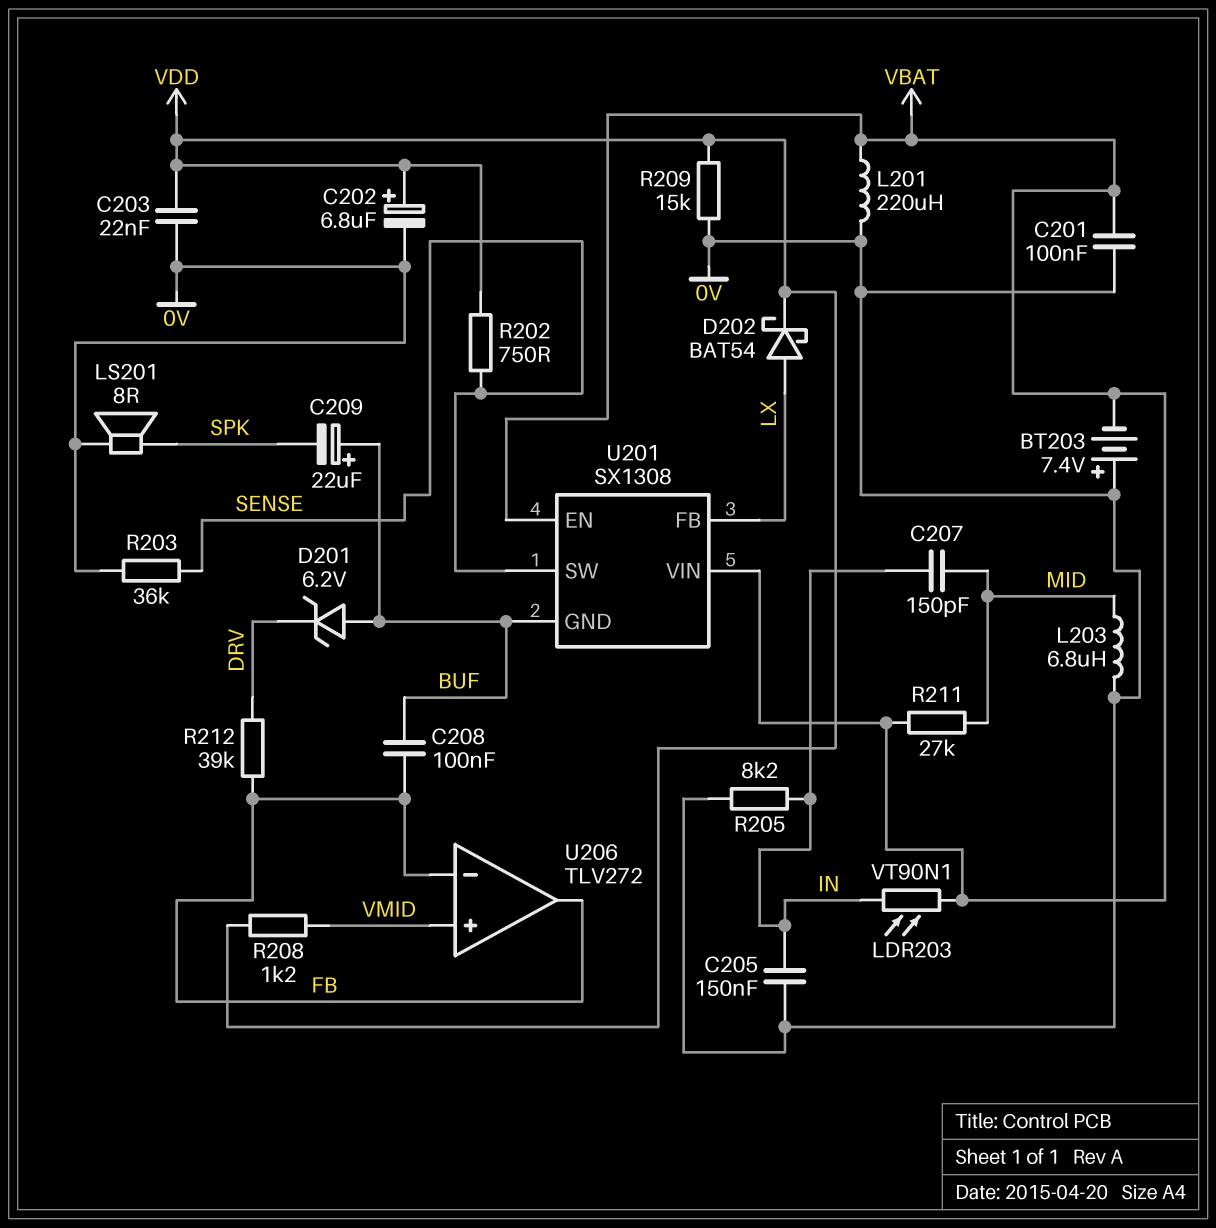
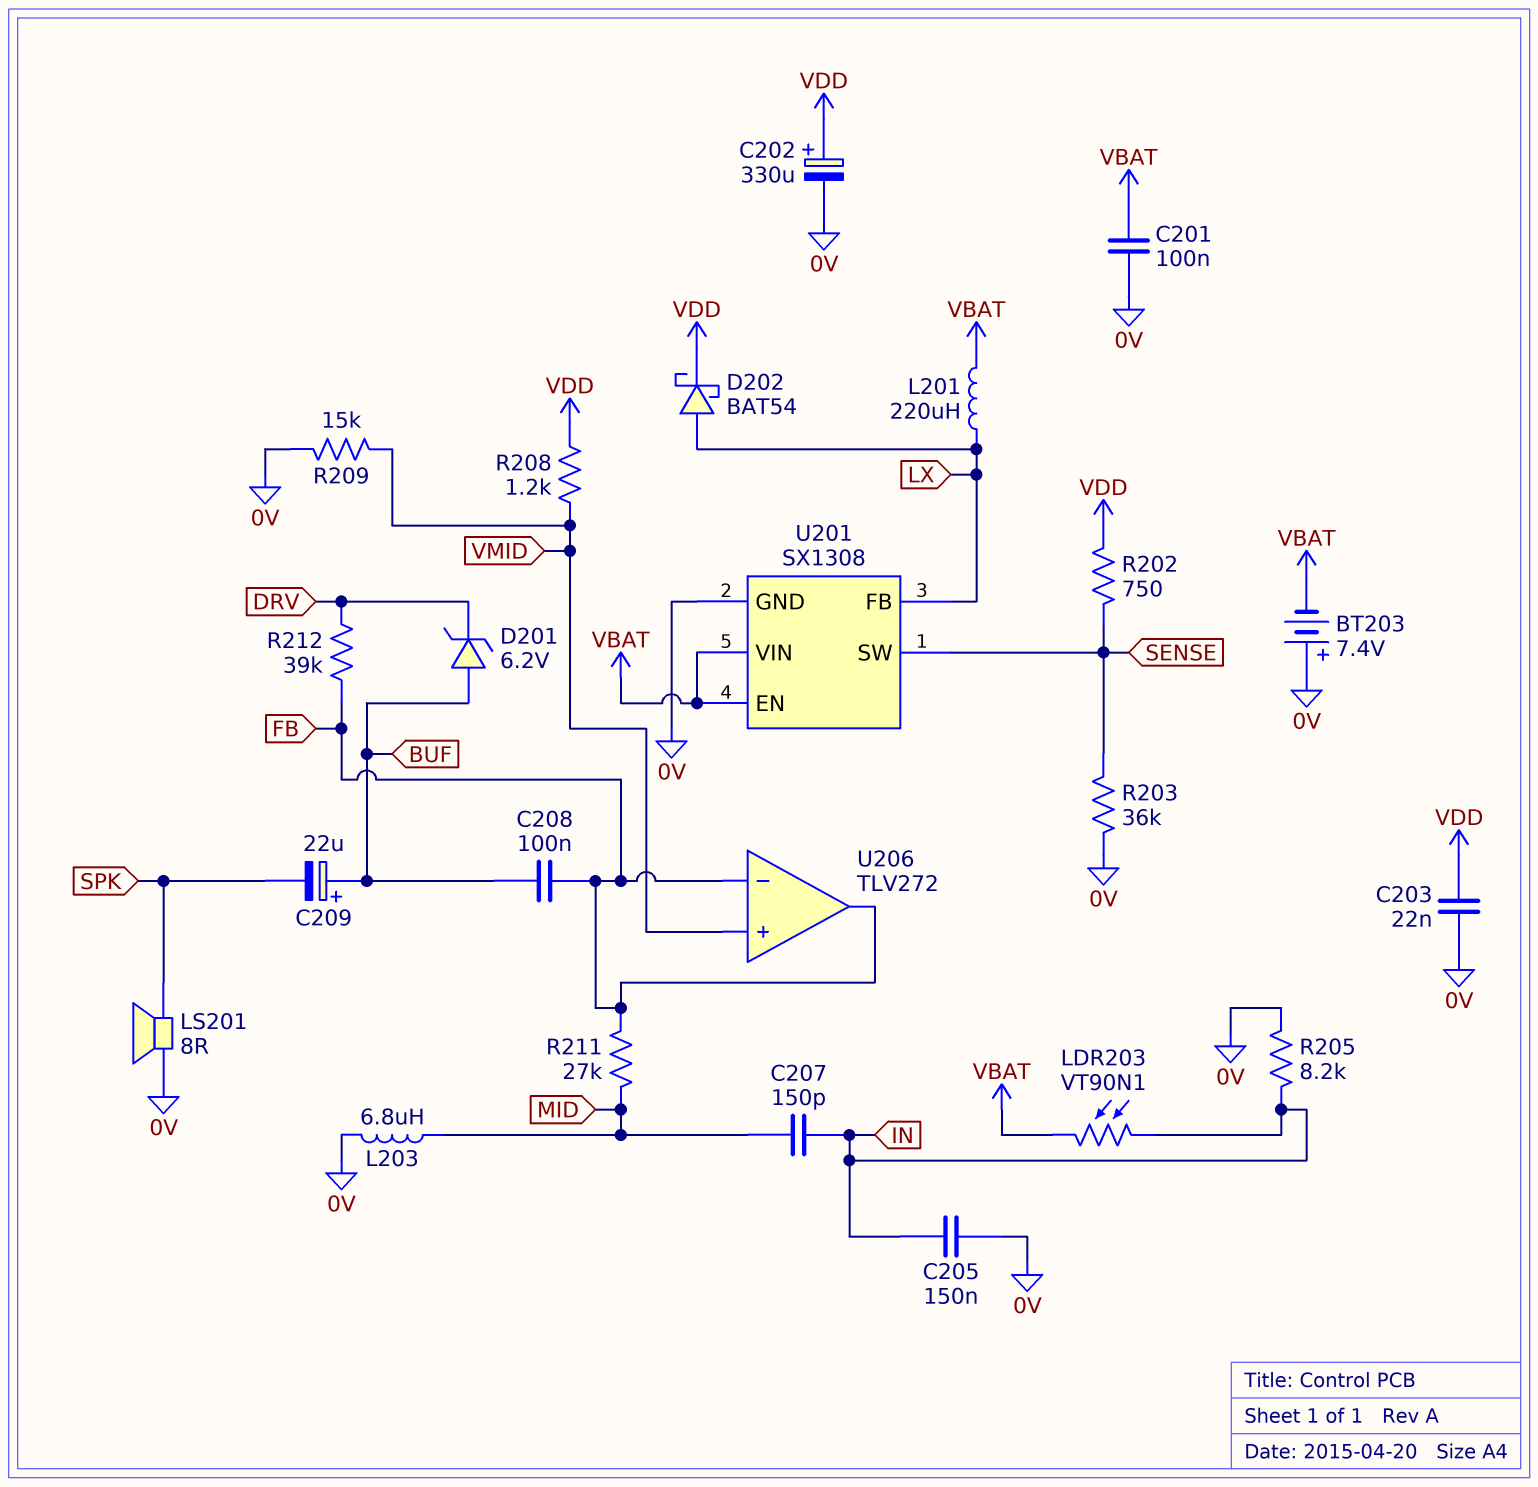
C202: 6.8uF (plus VDD, minus 0V) -> 330uF (plus VDD, minus 0V)
L201: 220uH (0V, VBAT) -> 220uH (LX, VBAT)
R209: 15k (0V, VDD) -> 15k (0V, VMID)
R211: 27k (MID, VBAT) -> 27k (FB, MID)
U201 pin GND: BUF -> 0V

